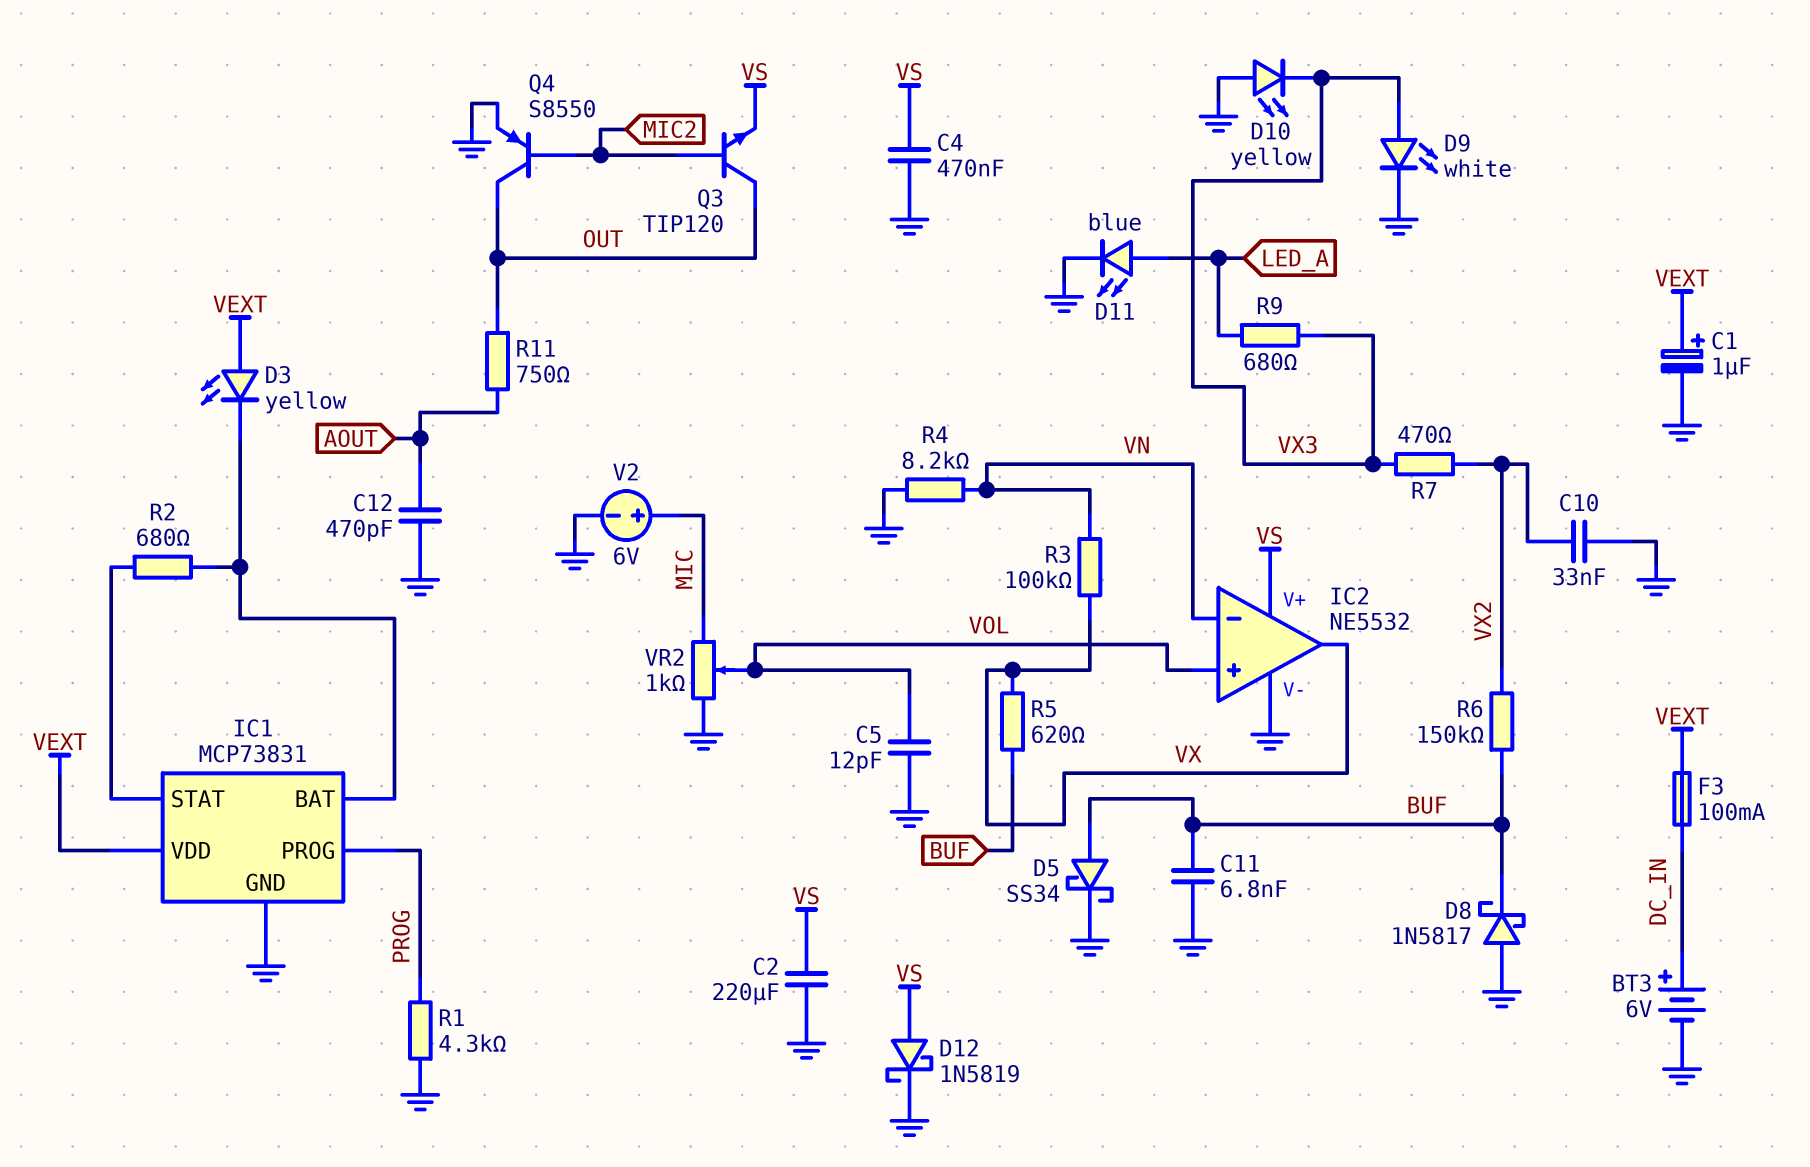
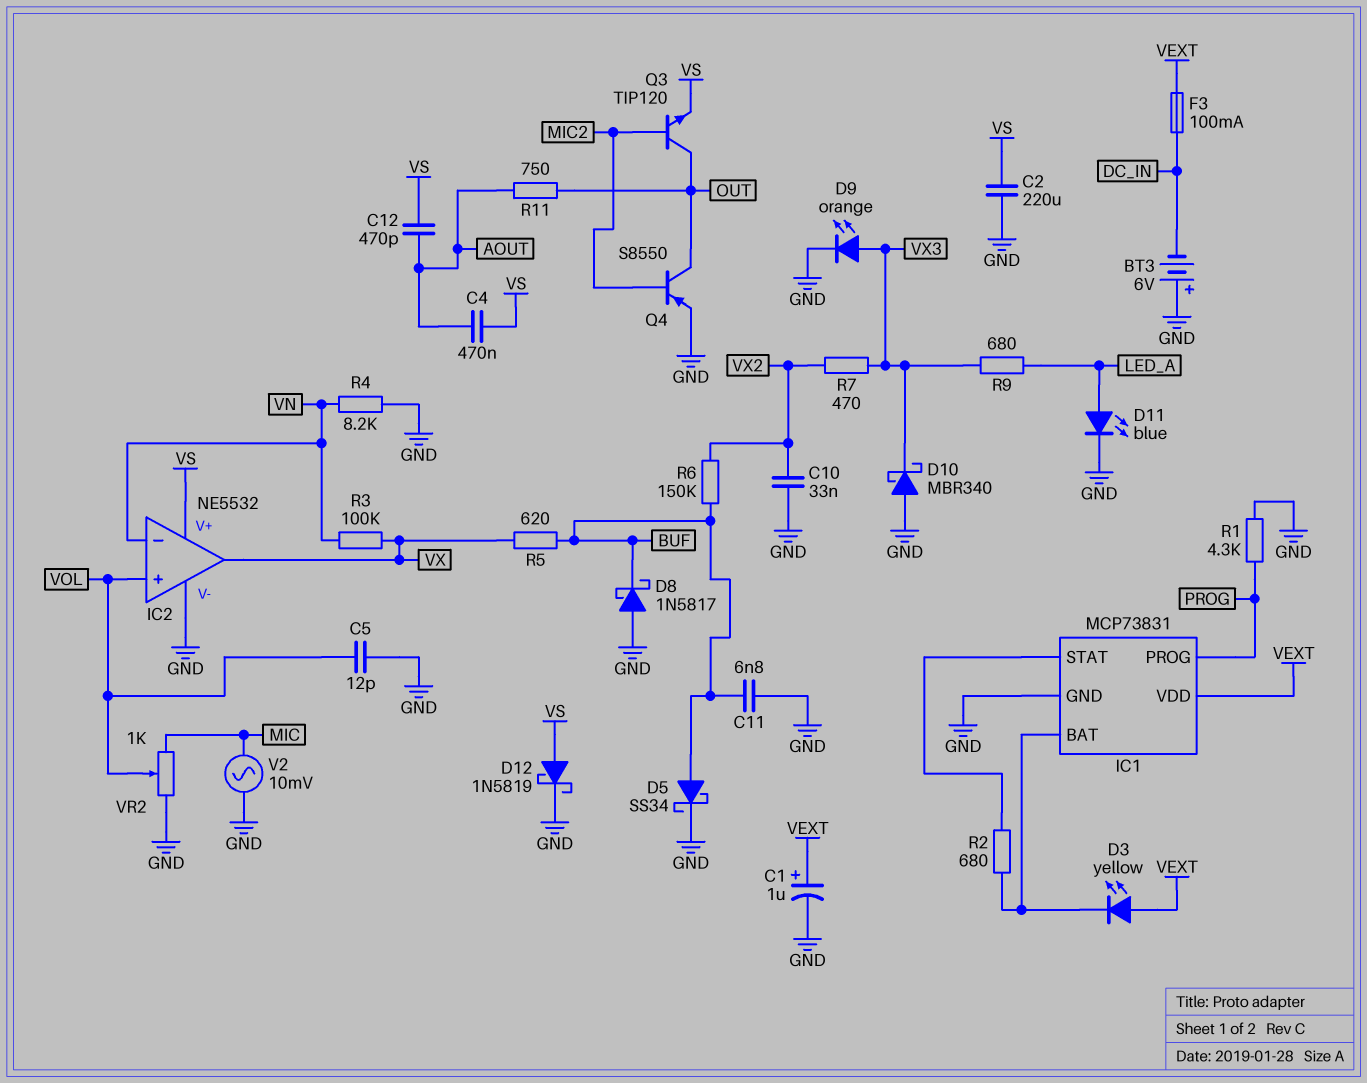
BT3: 6V (plus DC_IN, minus GND) -> 6V (plus GND, minus DC_IN)
C4: 470nF (GND, VS) -> 470nF (AOUT, VS)
C12: 470pF (AOUT, GND) -> 470pF (AOUT, VS)
D9: LED white (A VX3, K GND) -> LED orange (A VX3, K GND)
D10: LED yellow (A GND, K VX3) -> schottky MBR340 (A GND, K VX3)
V2: 6V (plus MIC, minus GND) -> AC 10mV (GND, MIC)

